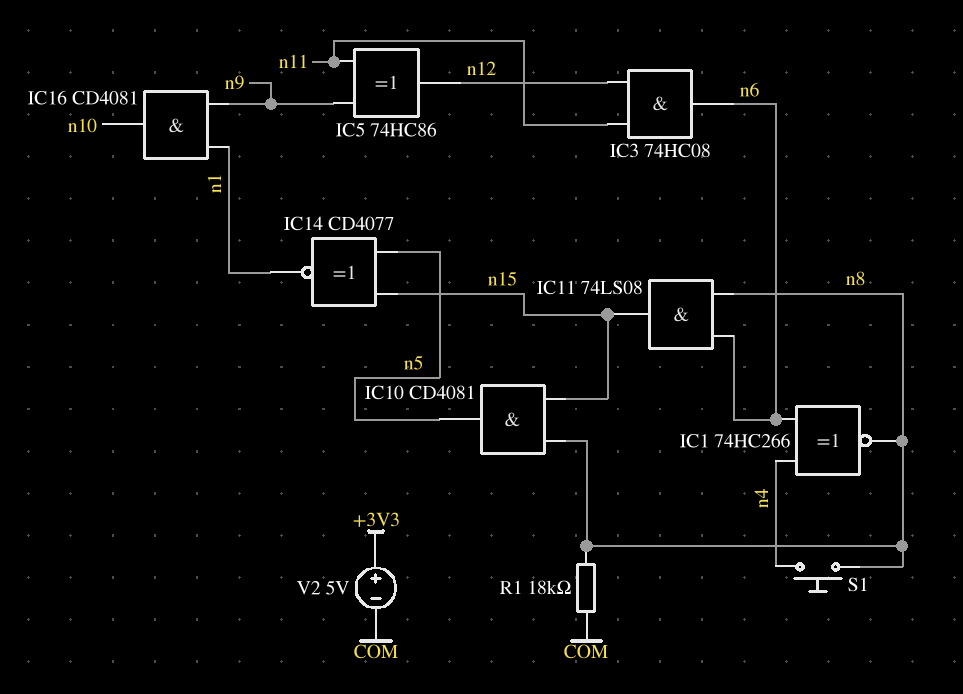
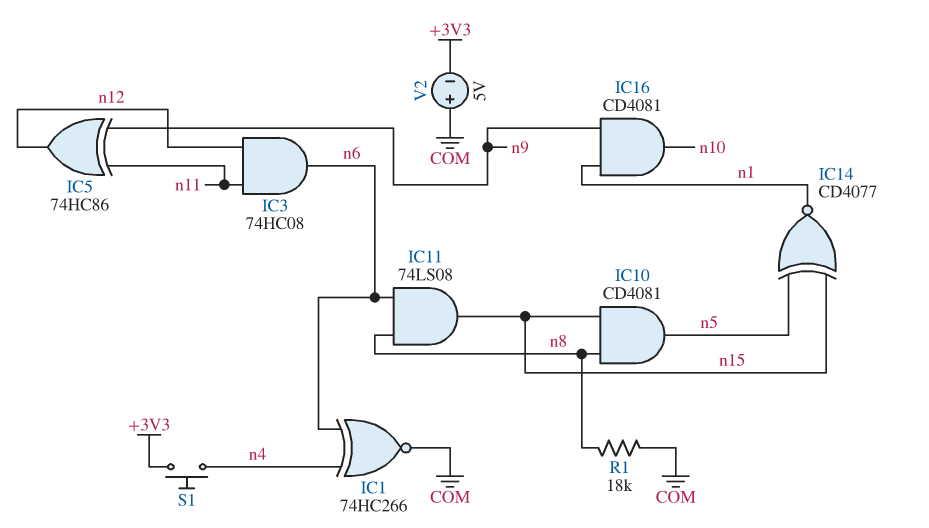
IC1: XNOR 74HC266 (in n4, in n6, out n8) -> XNOR 74HC266 (in n4, in n6, out COM)
S1: button (n4, n8) -> button (+3V3, n4)
V2: 5V (plus +3V3, minus COM) -> 5V (plus COM, minus +3V3)

